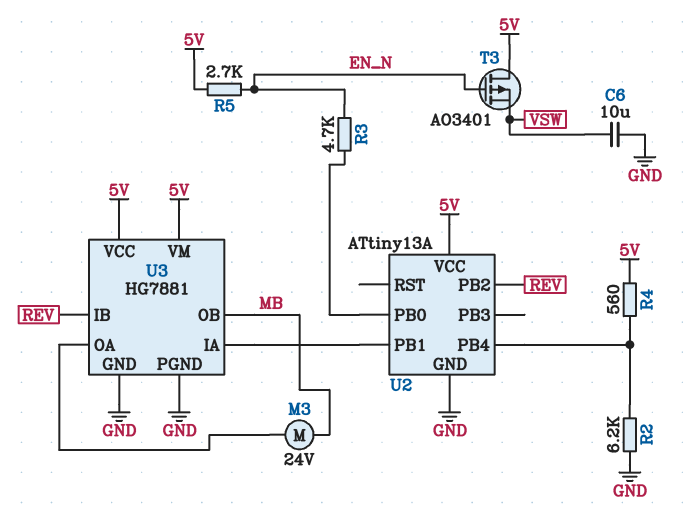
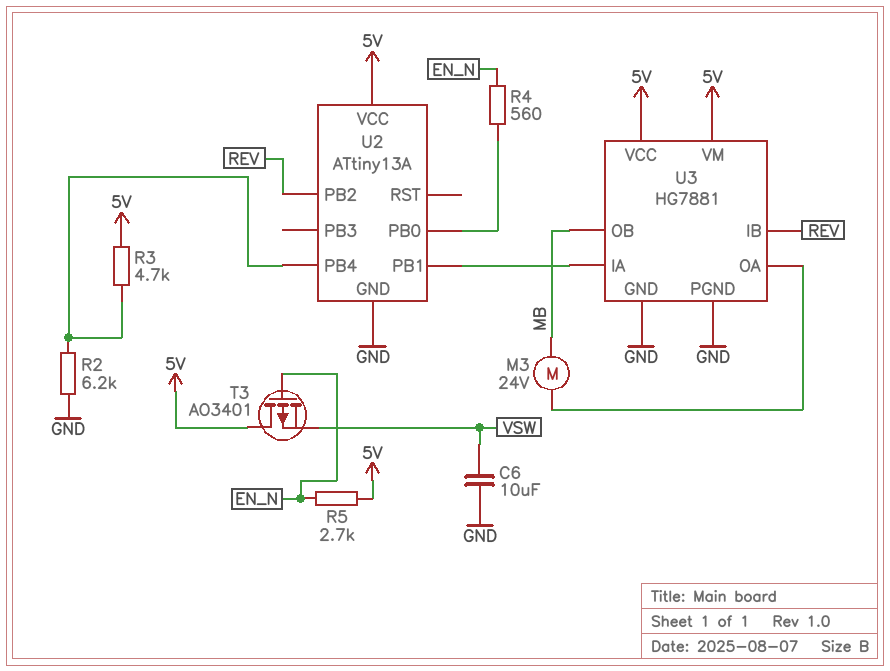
R3: 4.7k (EN_N, U2/PB0) -> 4.7k (5V, U2/PB4)
R4: 560 (5V, U2/PB4) -> 560 (EN_N, U2/PB0)

